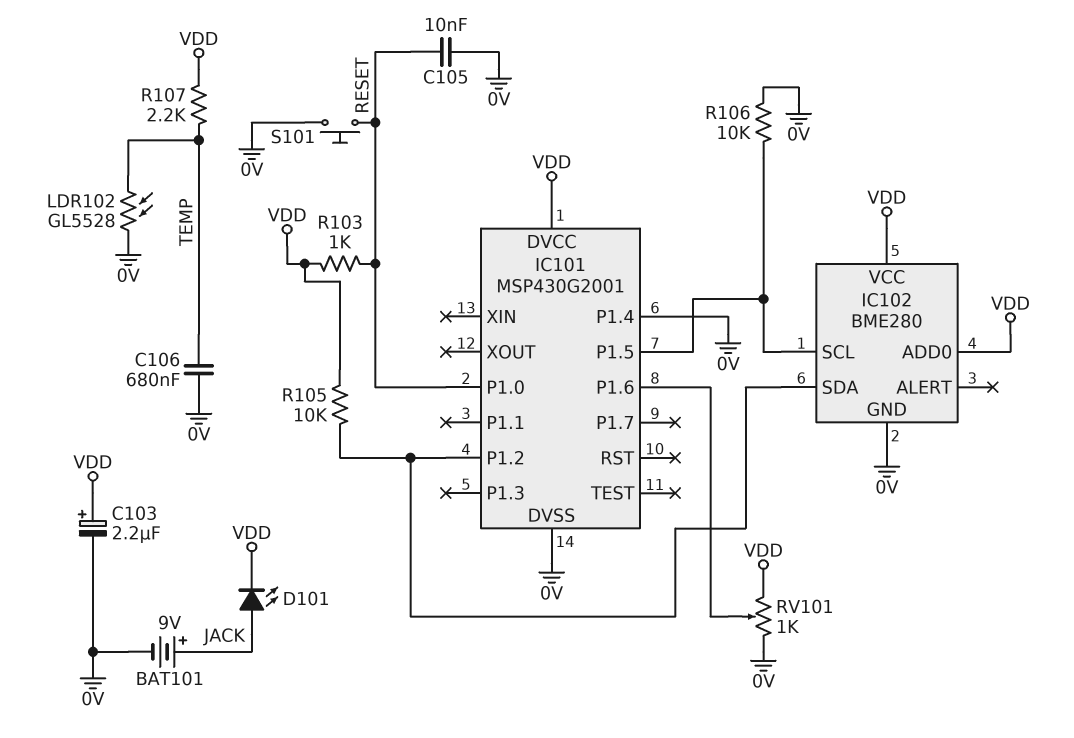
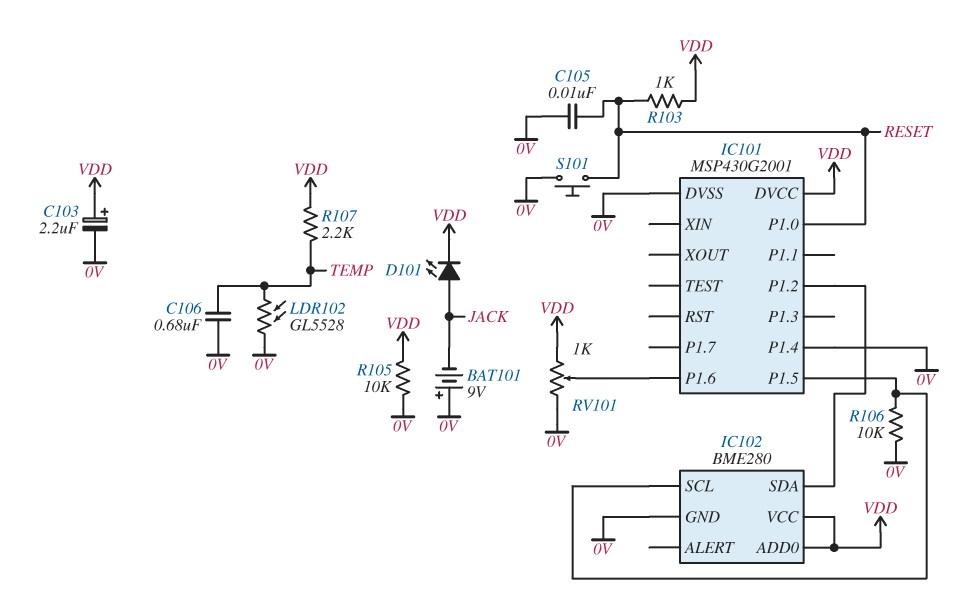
BAT101: 9V (plus JACK, minus 0V) -> 9V (plus 0V, minus JACK)
R105: 10k (IC101/P1.2, VDD) -> 10k (0V, VDD)

